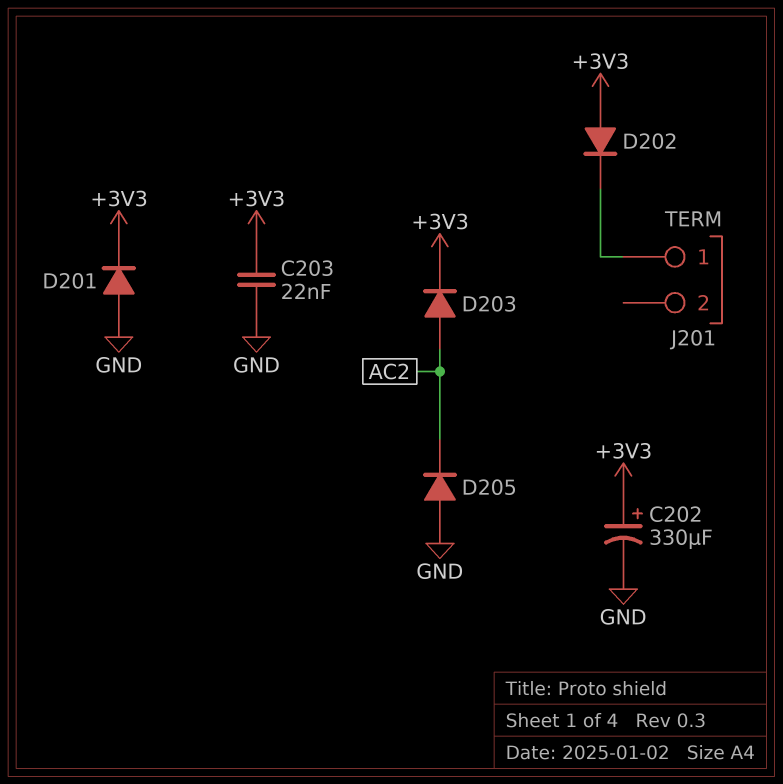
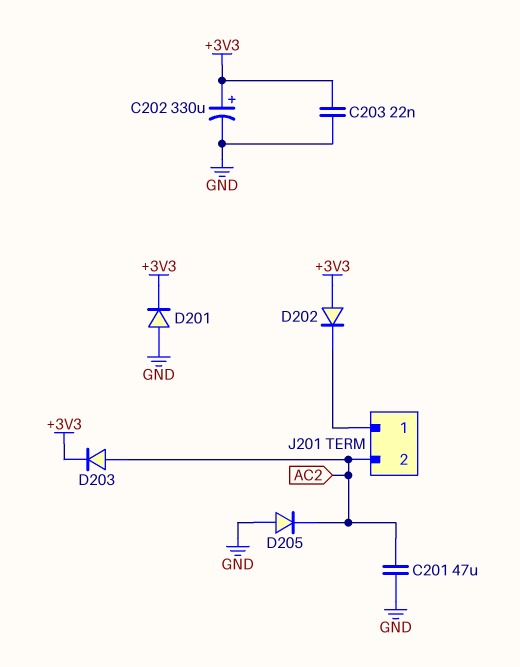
C201: none -> 47uF (AC2, GND)
J201 pin 2: none -> AC2

